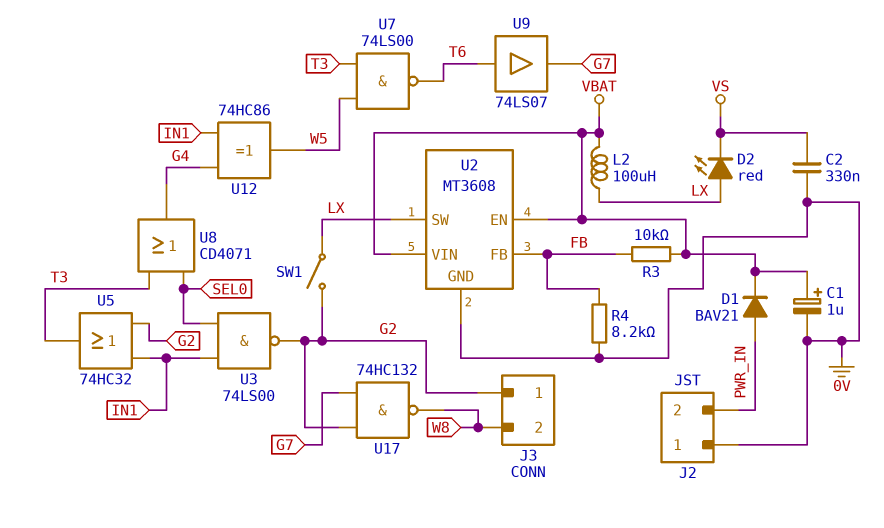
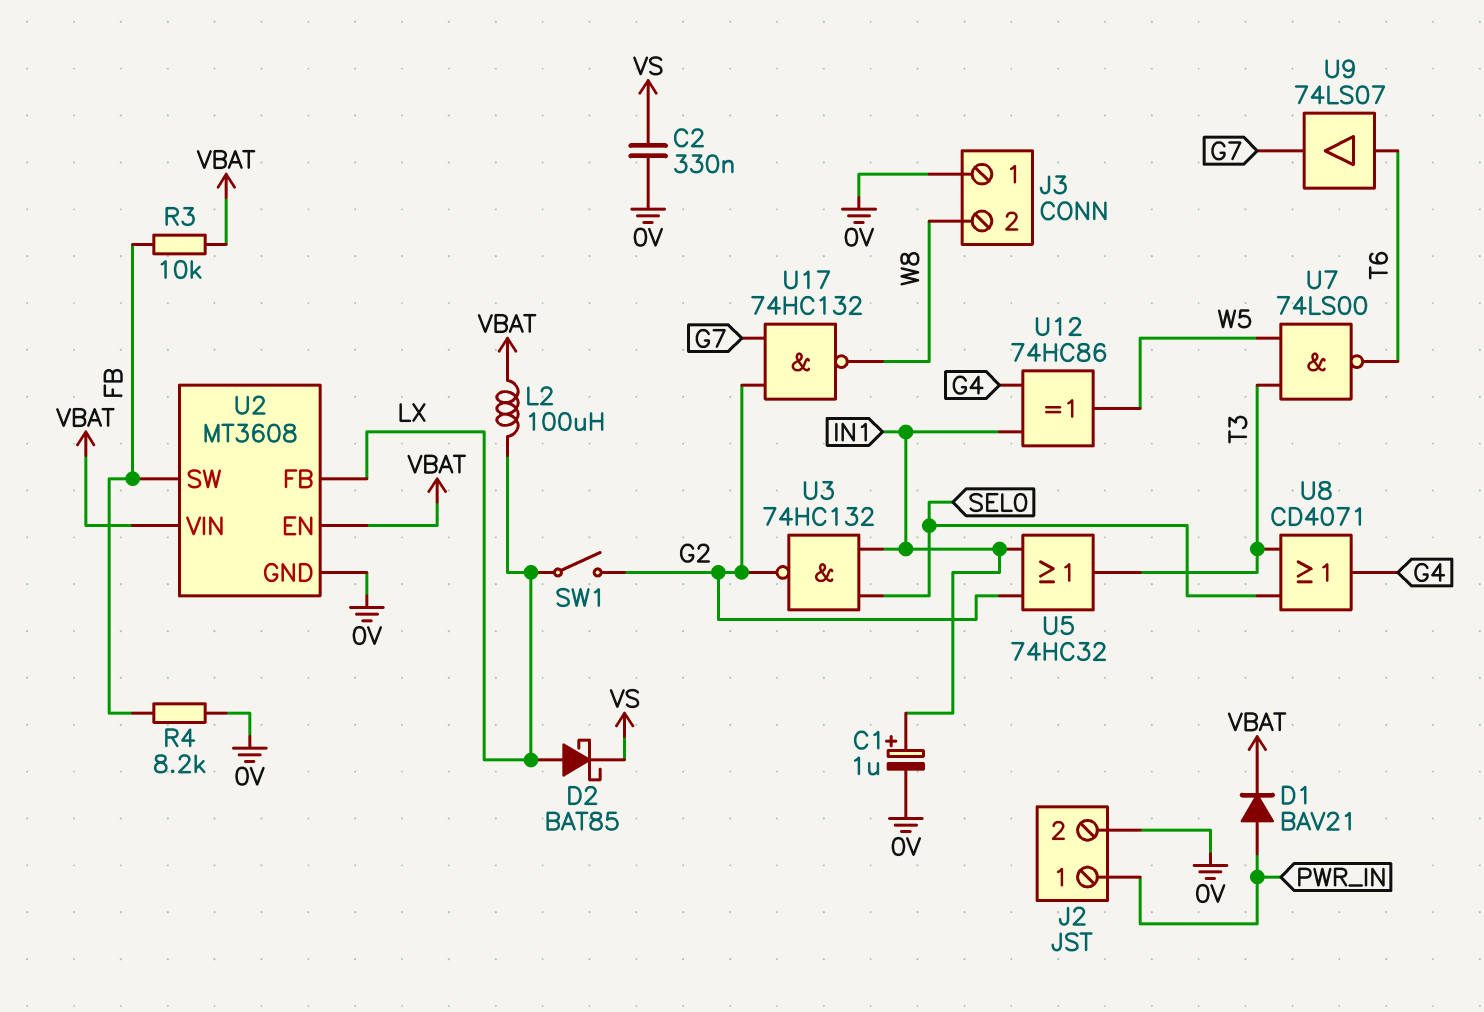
C1: 1uF (plus VBAT, minus 0V) -> 1uF (plus IN1, minus 0V)
D2: LED red (A LX, K VS) -> schottky BAT85 (A LX, K VS)
J2 pin 1: 0V -> PWR_IN
J2 pin 2: PWR_IN -> 0V
J3 pin 1: G2 -> 0V
U2 pin FB: FB -> LX
U2 pin SW: LX -> FB
U3: NAND 74LS00 (in IN1, in SEL0, out G2) -> NAND 74HC132 (in IN1, in SEL0, out G2)

